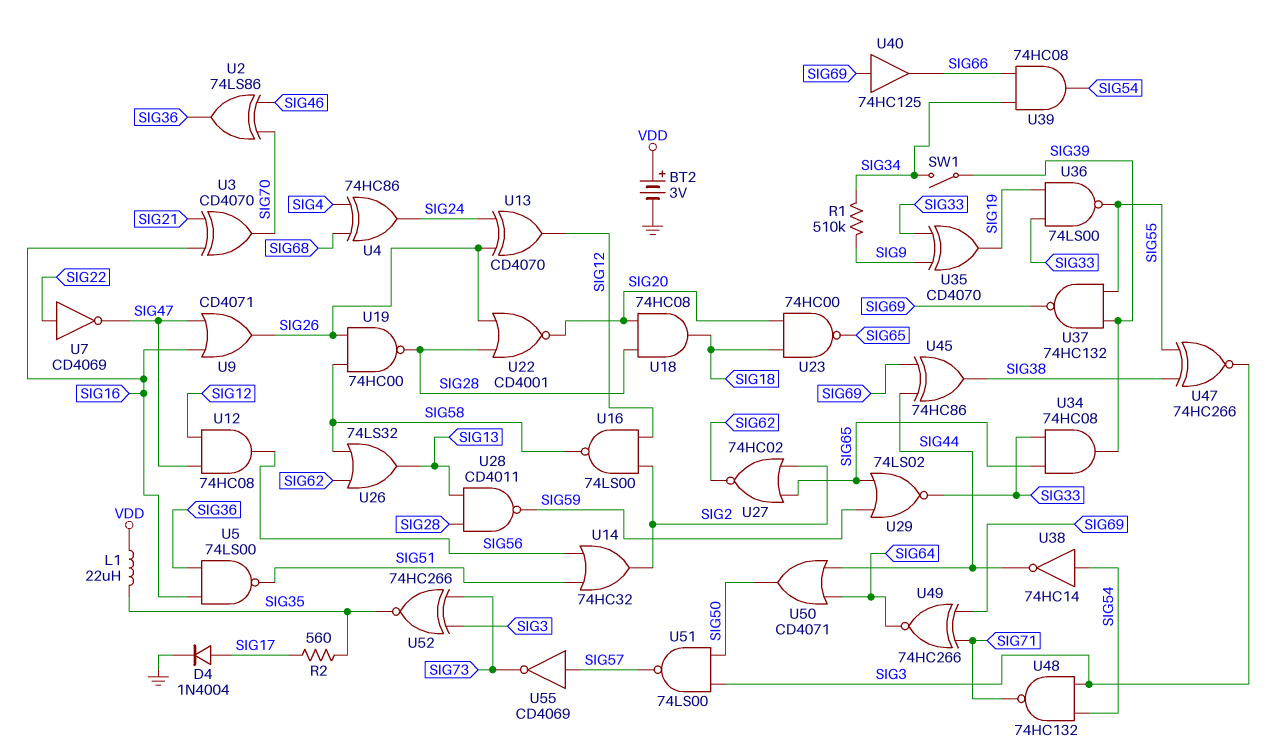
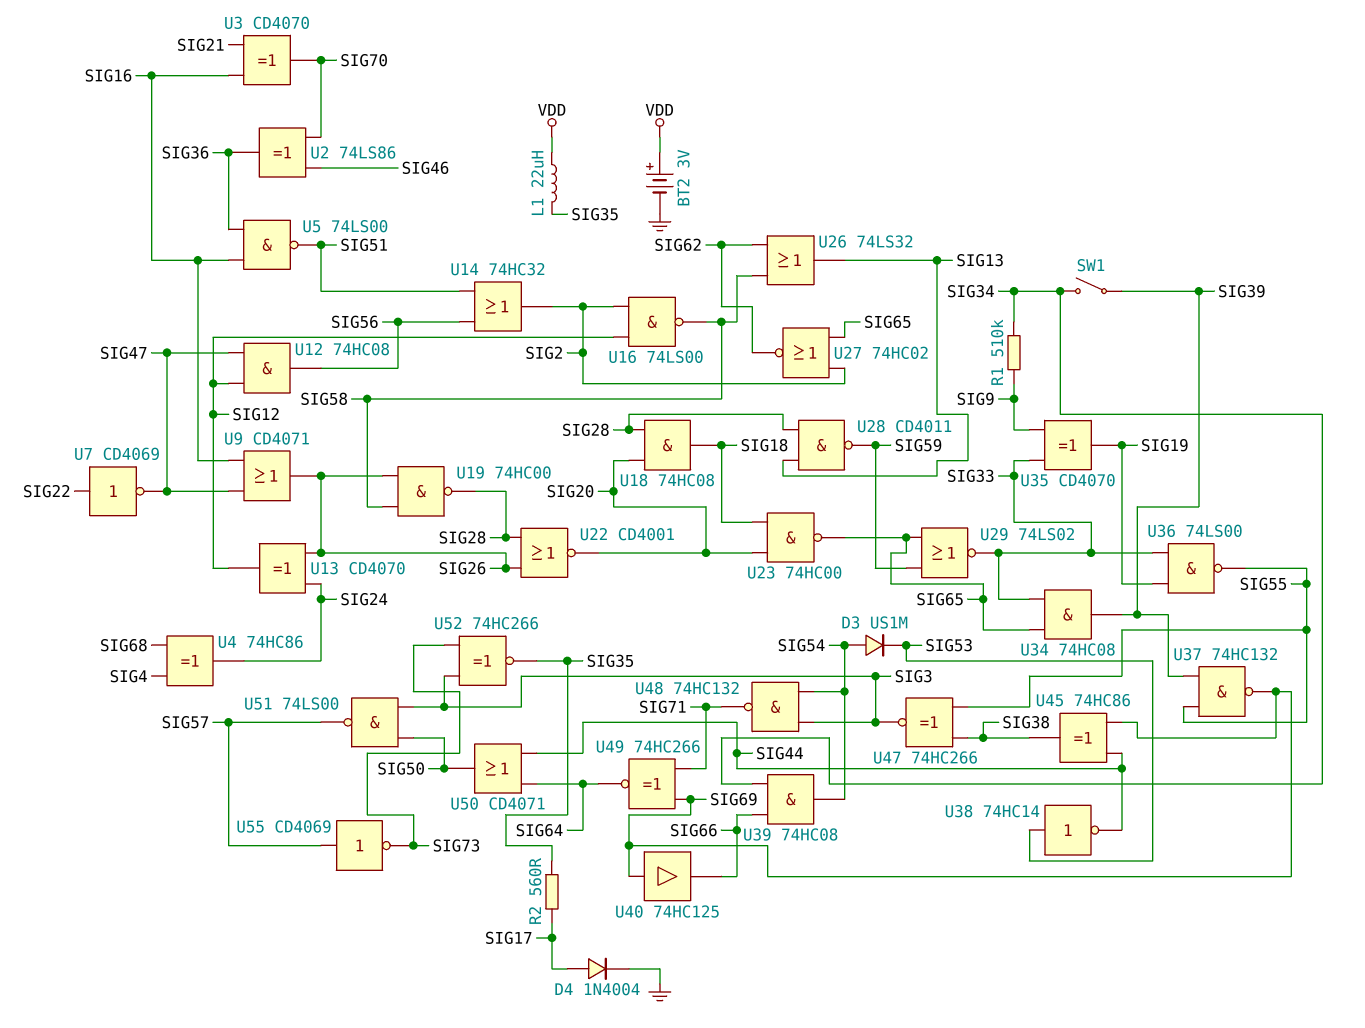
D3: none -> diode US1M (A SIG54, K SIG53)
U38: NOT 74HC14 (in SIG54, out SIG44) -> NOT 74HC14 (in SIG53, out SIG44)

